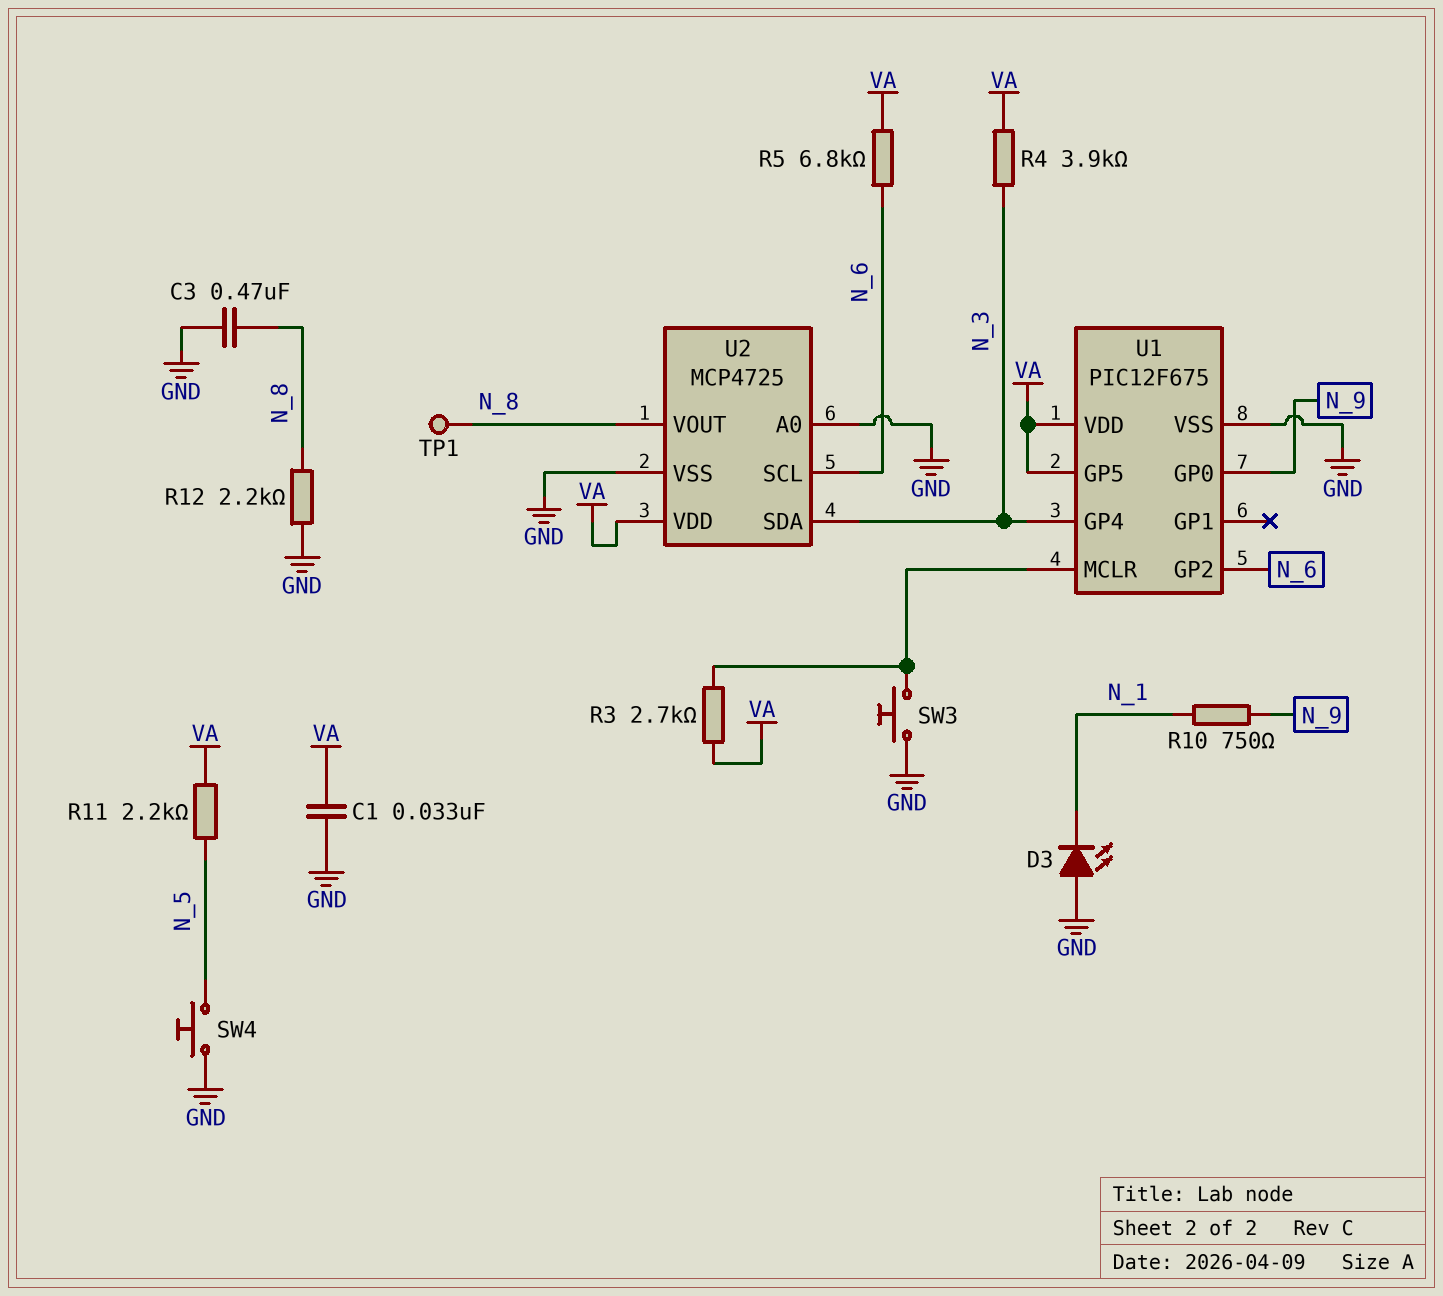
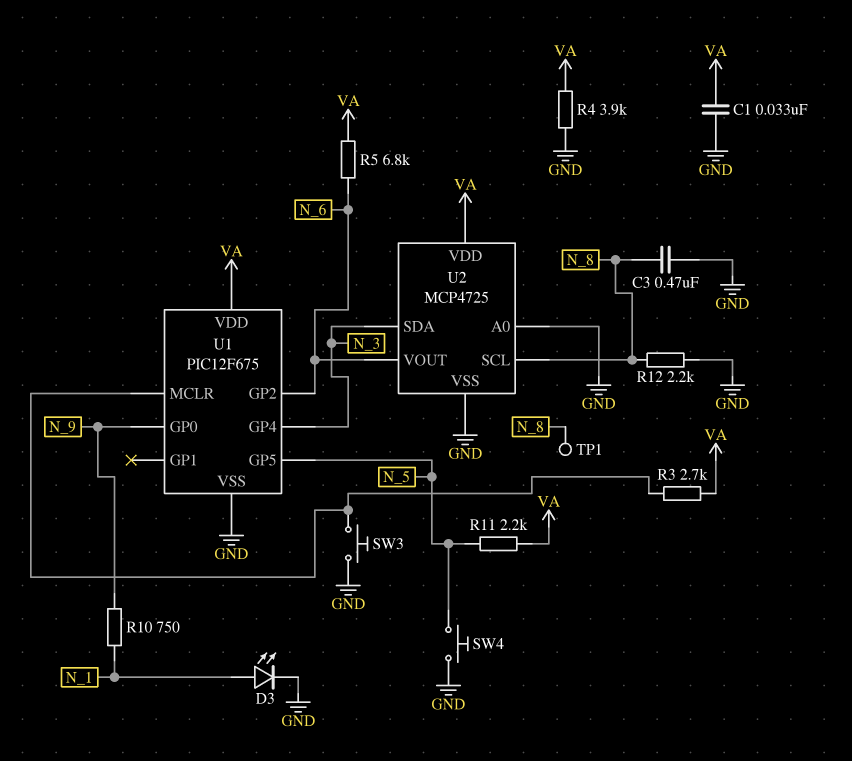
D3: LED (A GND, K N_1) -> LED (A N_1, K GND)
R4: 3.9k (N_3, VA) -> 3.9k (GND, VA)
U1 pin GP5: VA -> N_5
U2 pin SCL: N_6 -> N_8
U2 pin VOUT: N_8 -> N_6

